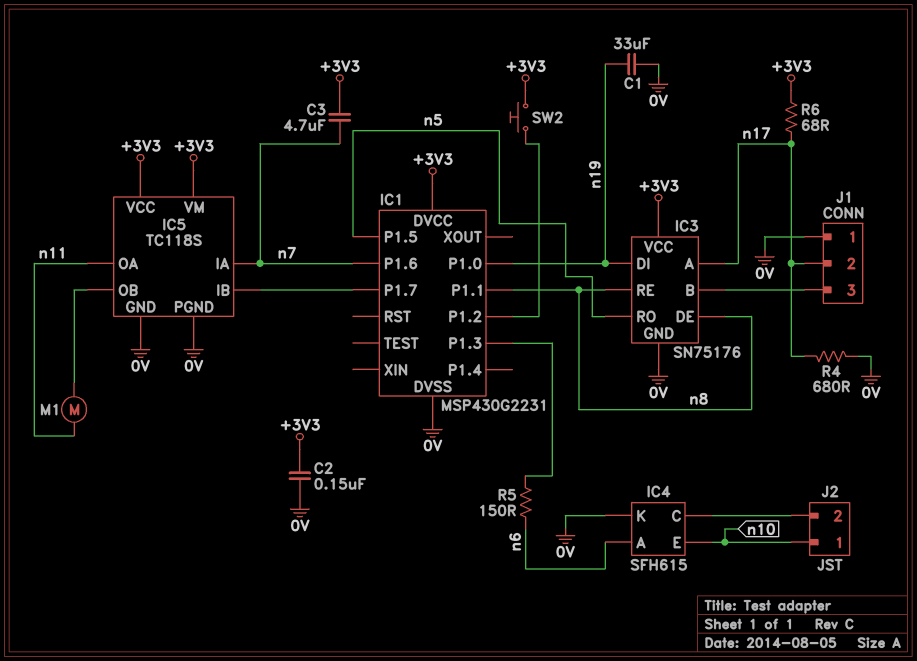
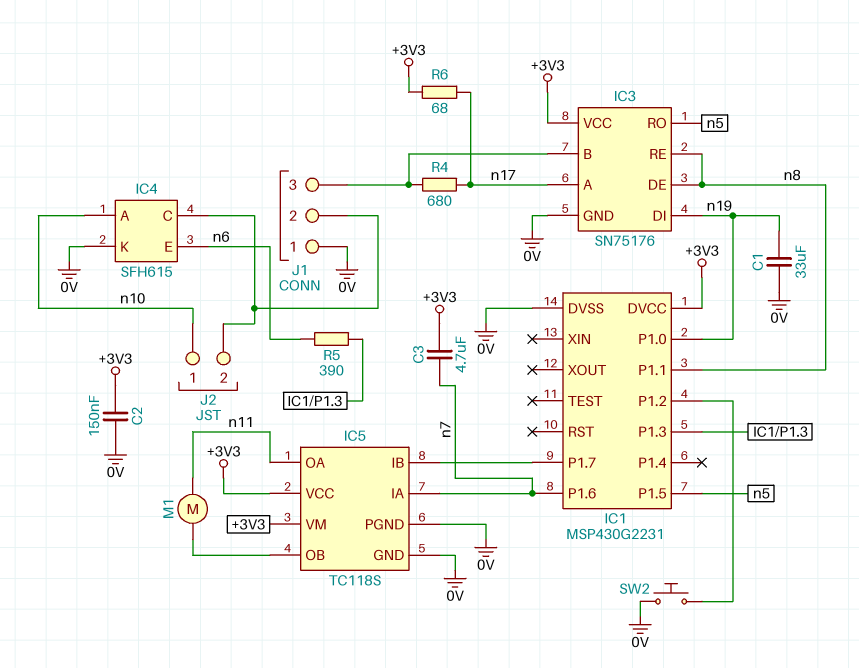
IC4 pin A: n6 -> n10
IC4 pin E: n10 -> n6
J1 pin 2: n17 -> IC4/C
R4: 680 (0V, n17) -> 680 (IC3/B, n17)
R5: 150 (IC1/P1.3, n6) -> 390 (IC1/P1.3, n6)
SW2: button (+3V3, IC1/P1.2) -> button (0V, IC1/P1.2)

